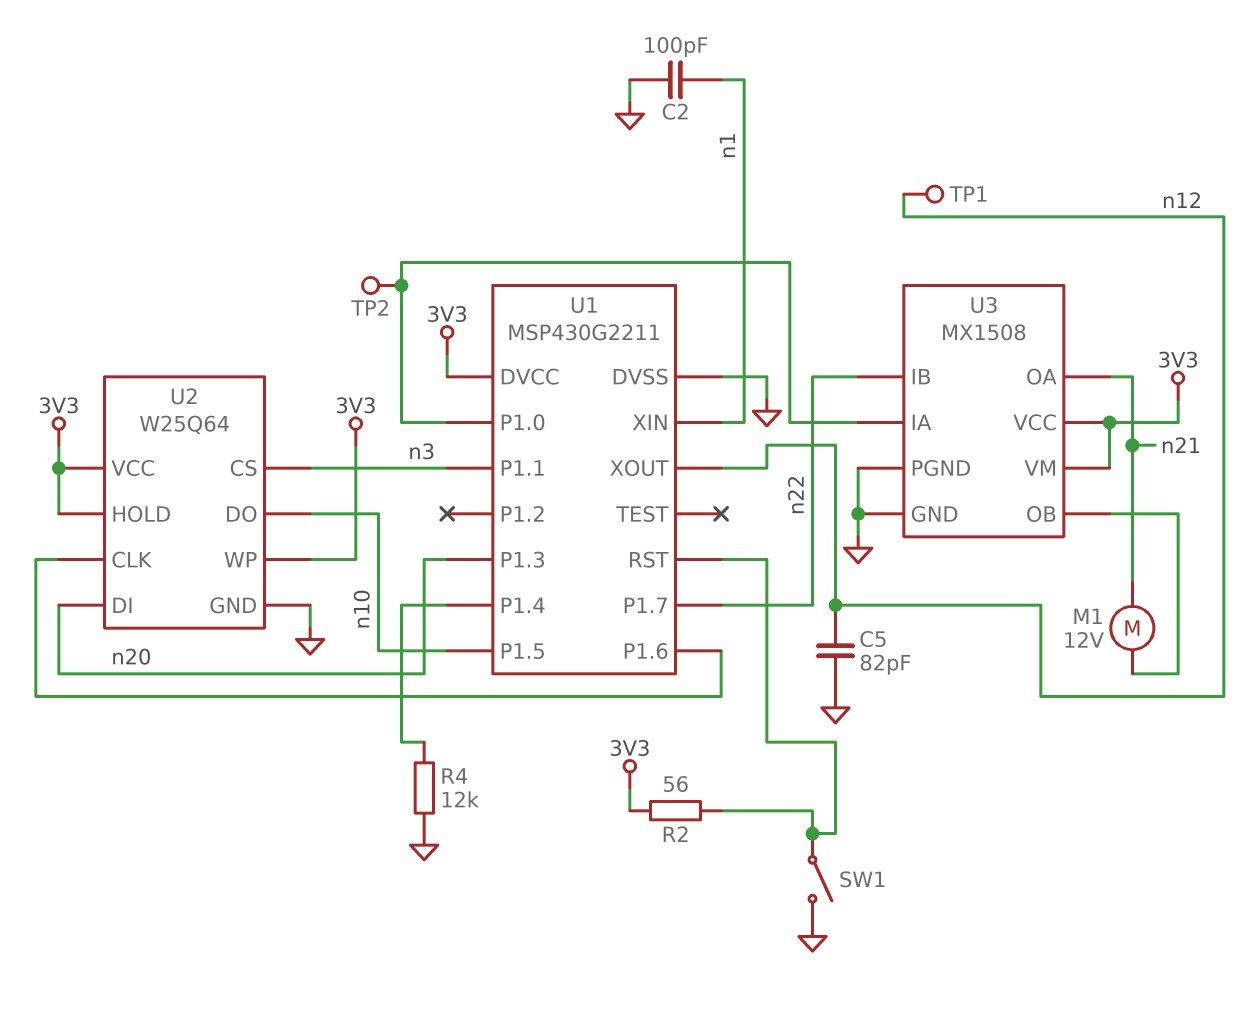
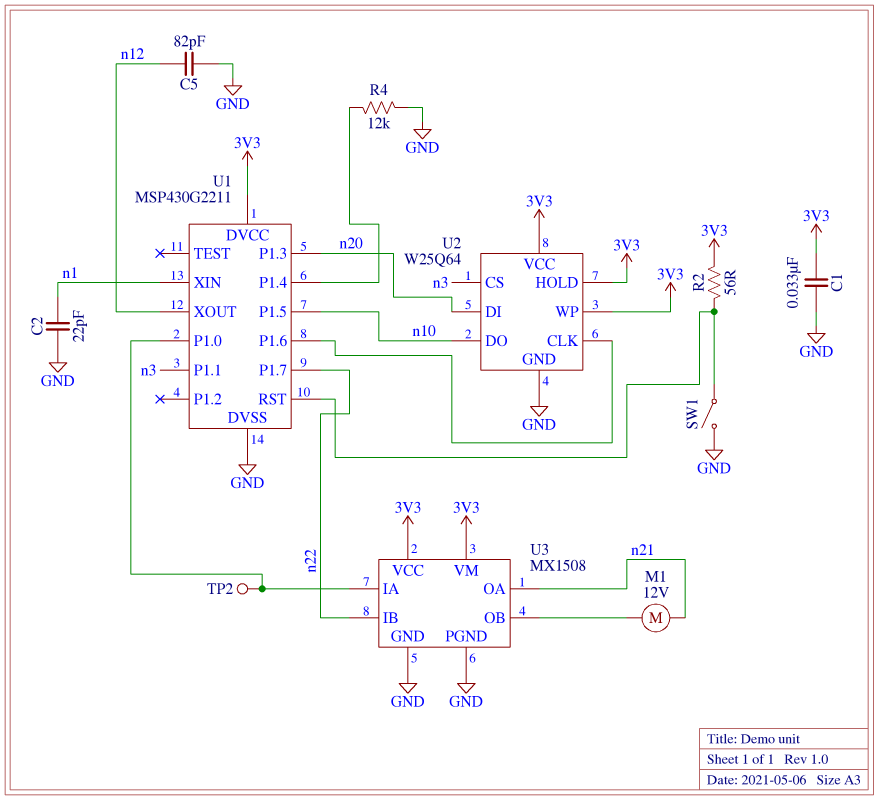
C1: none -> 33nF (3V3, GND)
C2: 100pF (GND, n1) -> 22pF (GND, n1)
TP1: test point (n12) -> none

